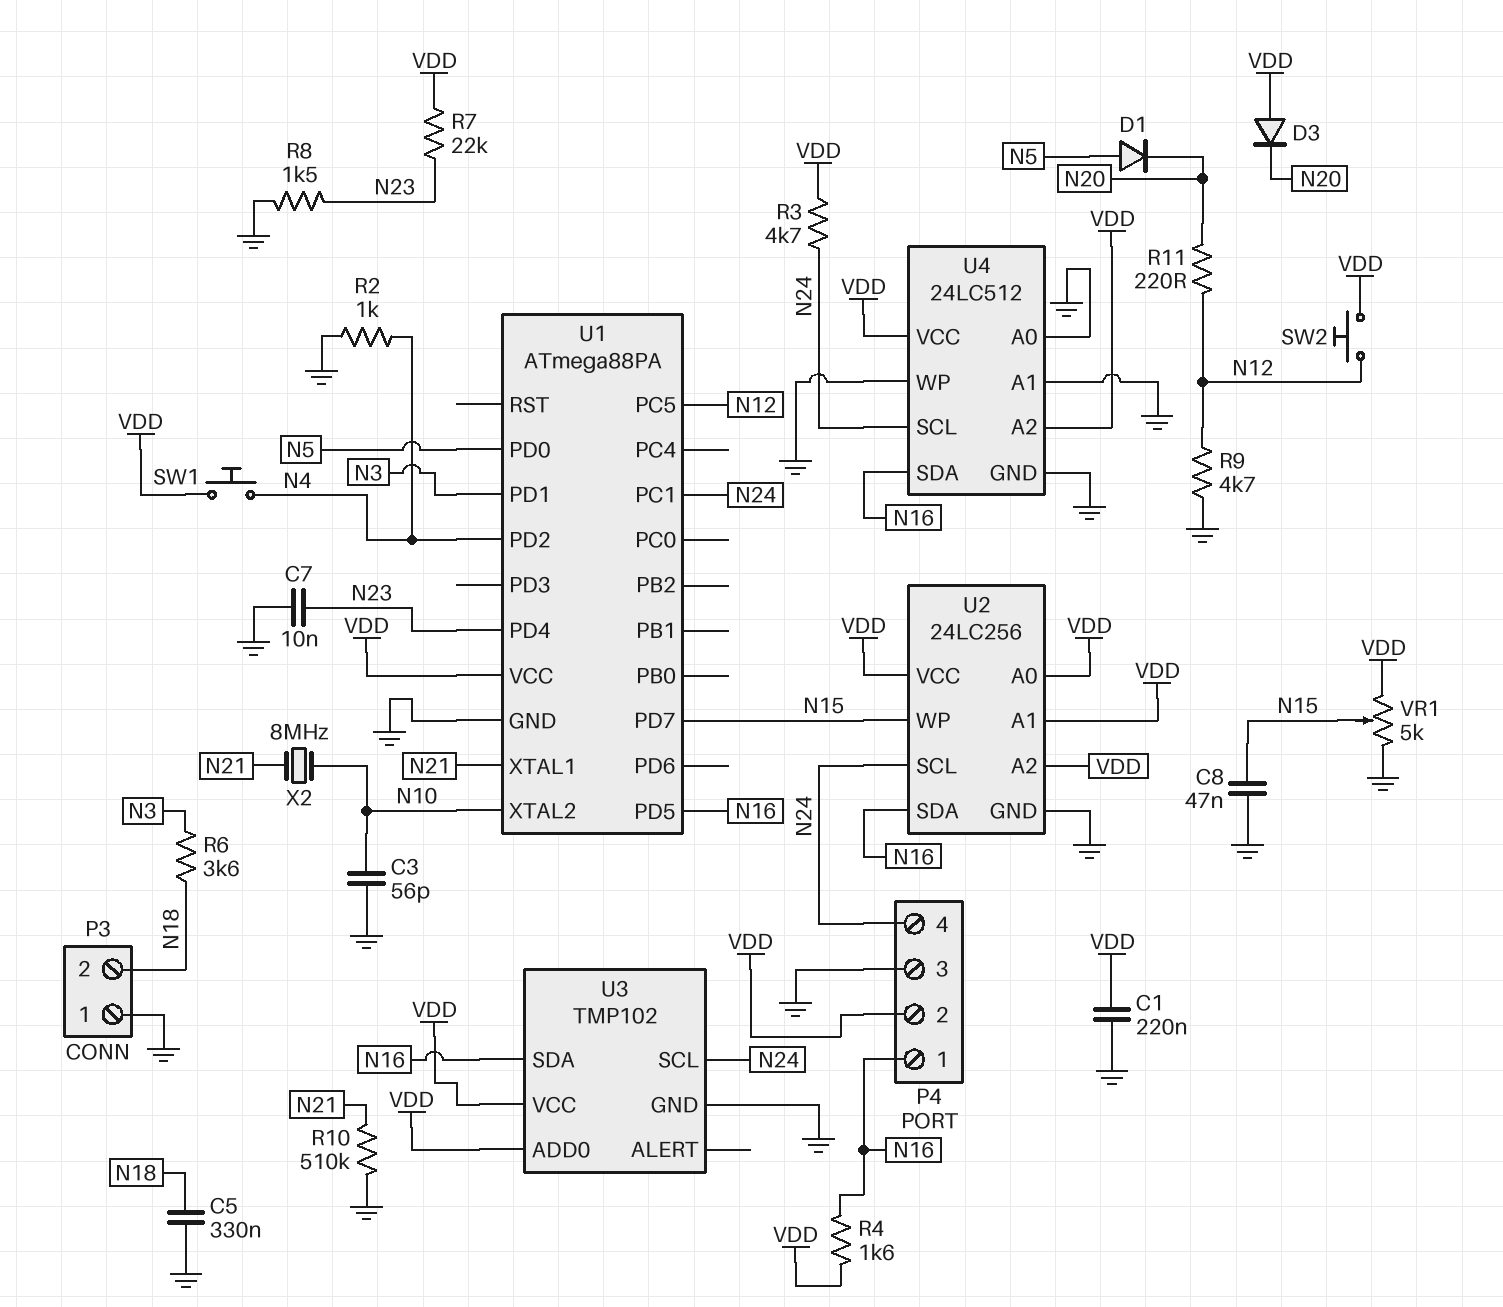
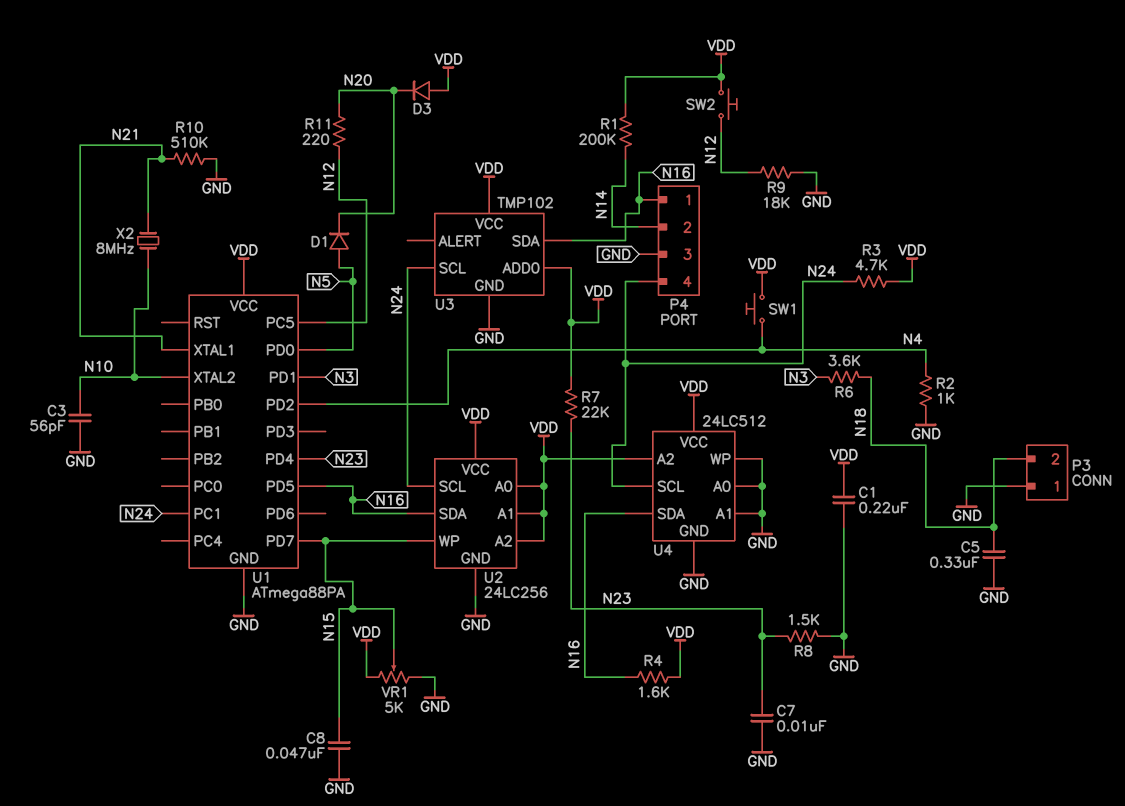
P4 pin 2: VDD -> N14
R1: none -> 200k (N14, VDD)
R9: 4.7k (GND, N12) -> 18k (GND, N12)

